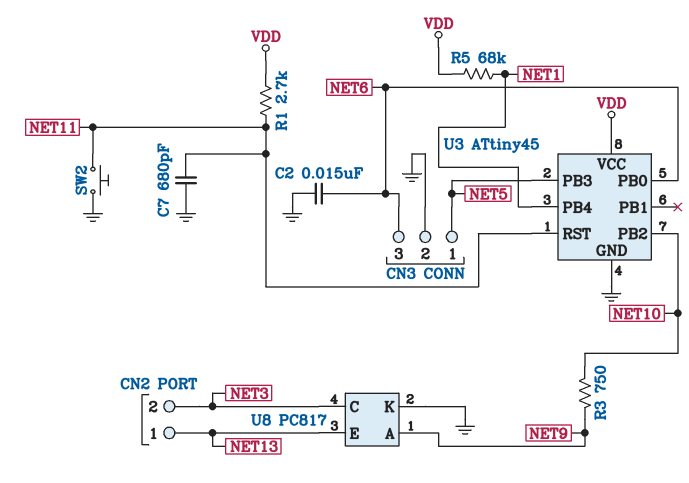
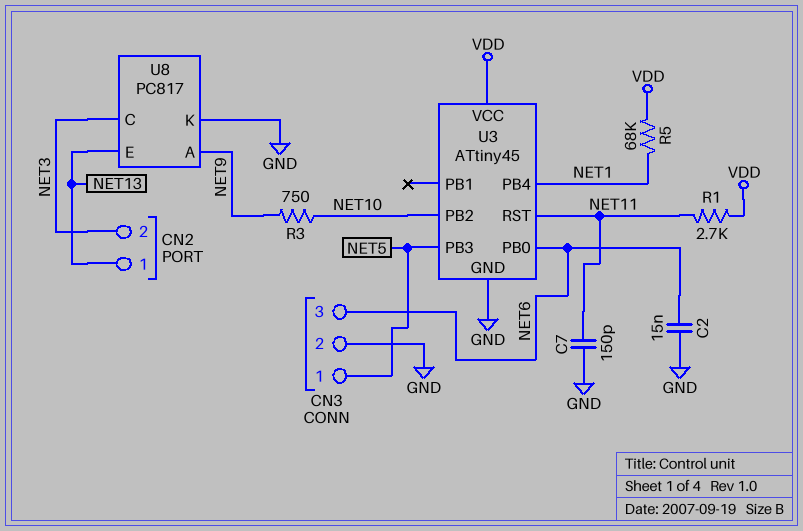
C7: 680pF (GND, NET11) -> 150pF (GND, NET11)
SW2: button (GND, NET11) -> none

